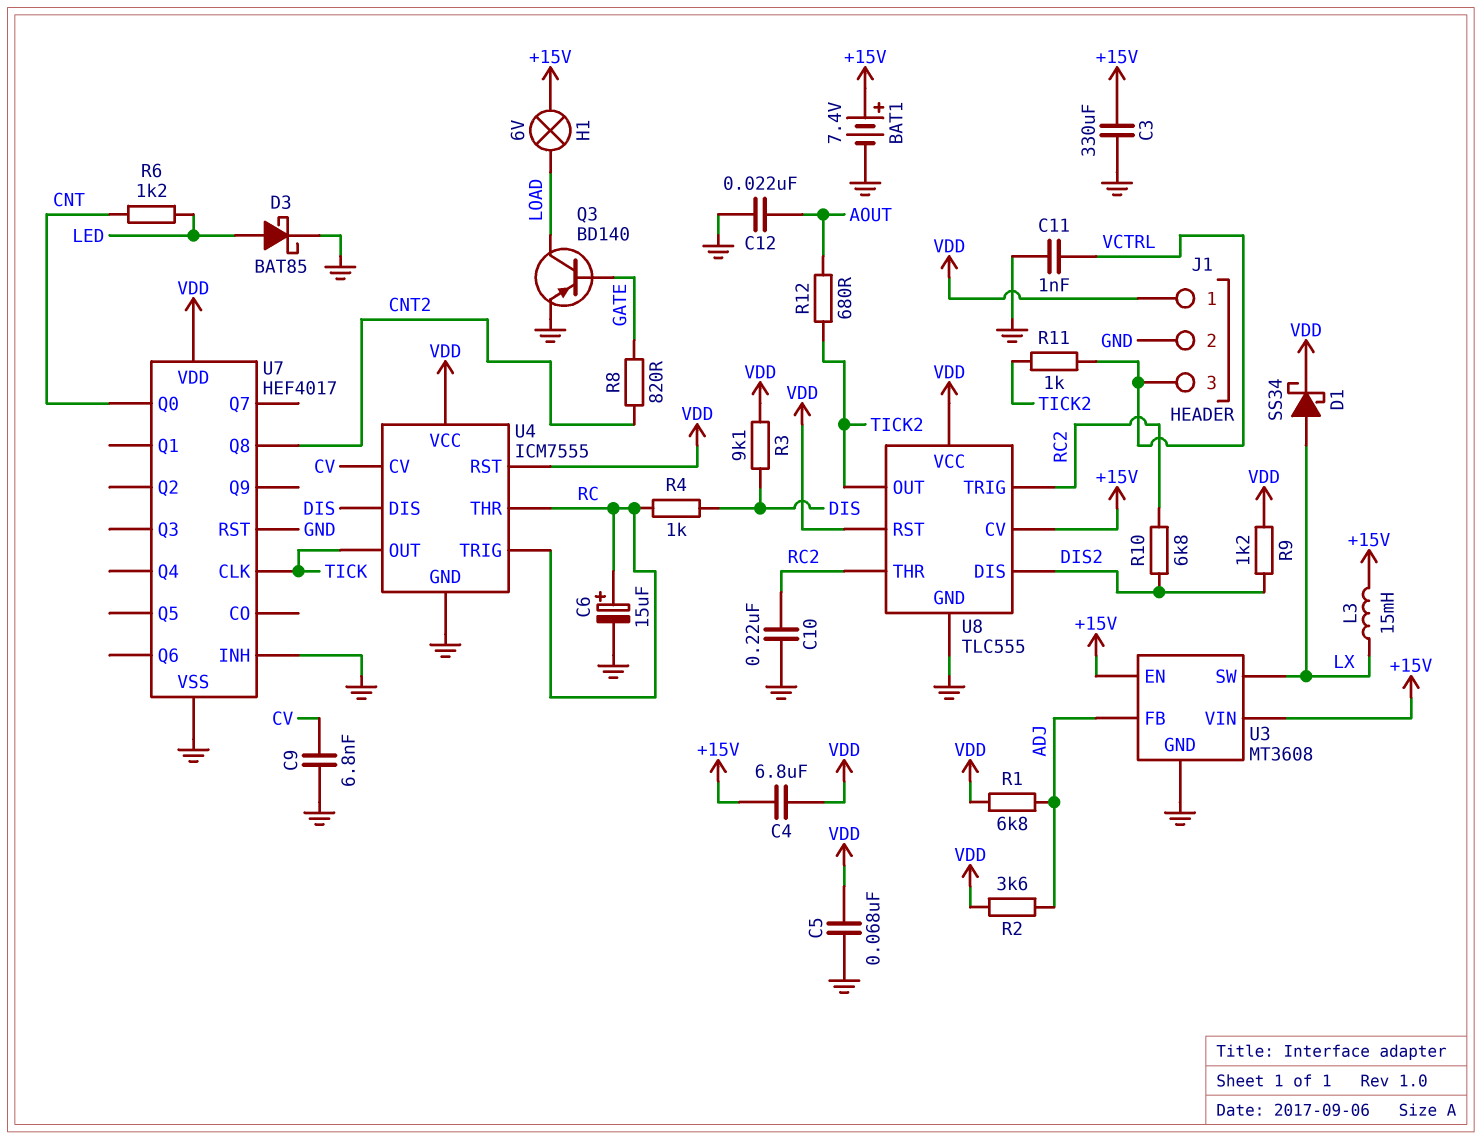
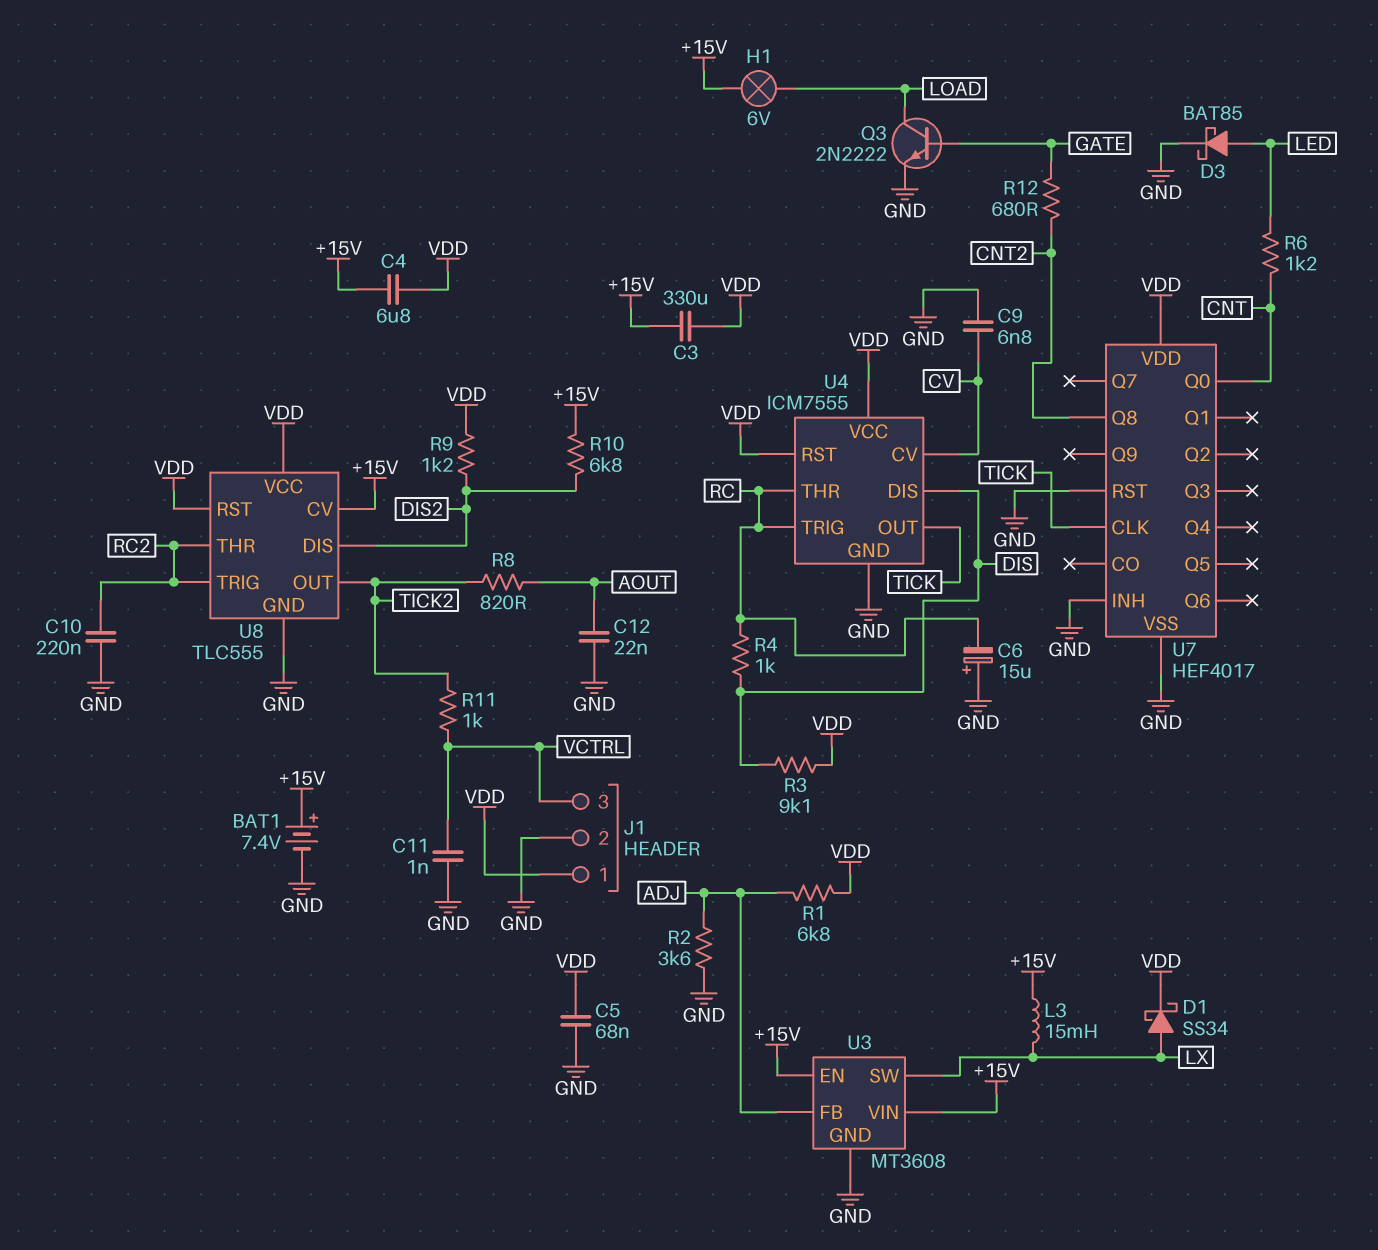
C3: 330uF (+15V, GND) -> 330uF (+15V, VDD)
C6: 15uF (plus RC, minus GND) -> 15uF (plus GND, minus RC)
Q3: PNP BD140 (B GATE, C LOAD, E GND) -> NPN 2N2222 (B GATE, C LOAD, E GND)
R2: 3.6k (ADJ, VDD) -> 3.6k (ADJ, GND)
R8: 820 (CNT2, GATE) -> 820 (AOUT, TICK2)
R10: 6.8k (DIS2, RC2) -> 6.8k (+15V, DIS2)
R12: 680 (AOUT, TICK2) -> 680 (CNT2, GATE)

